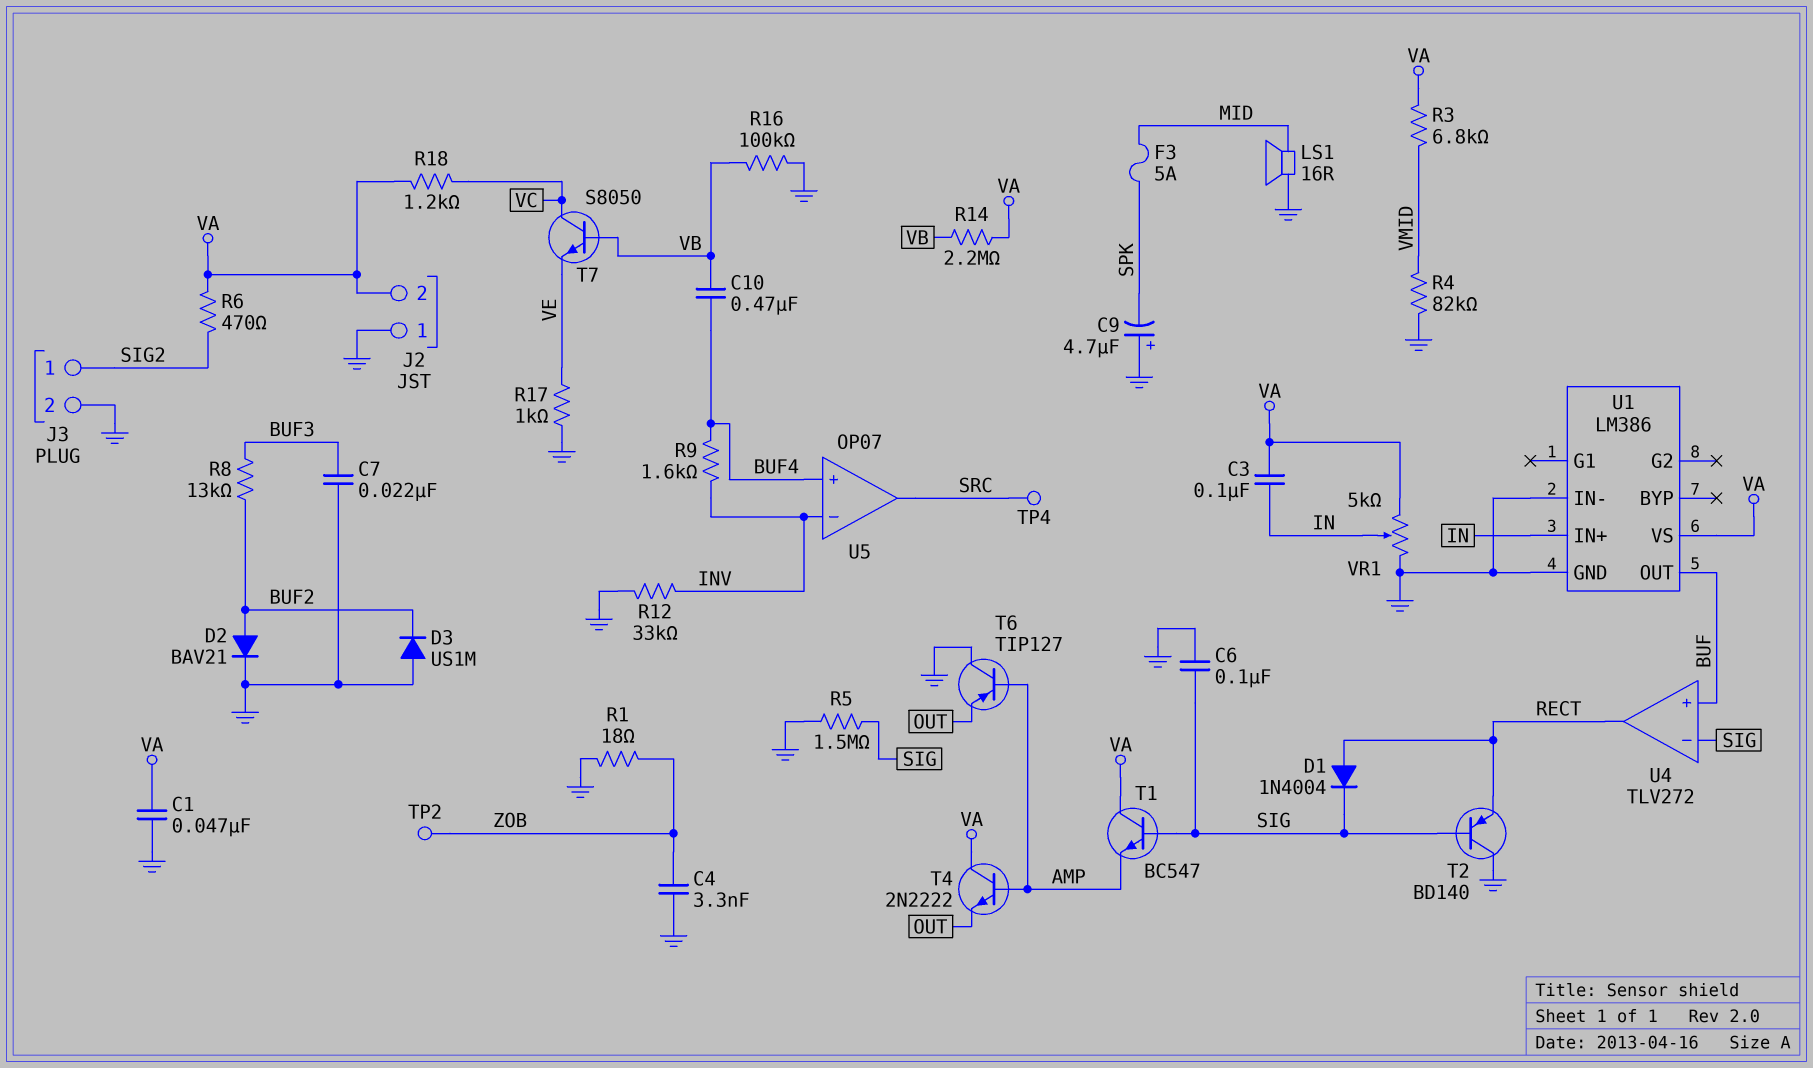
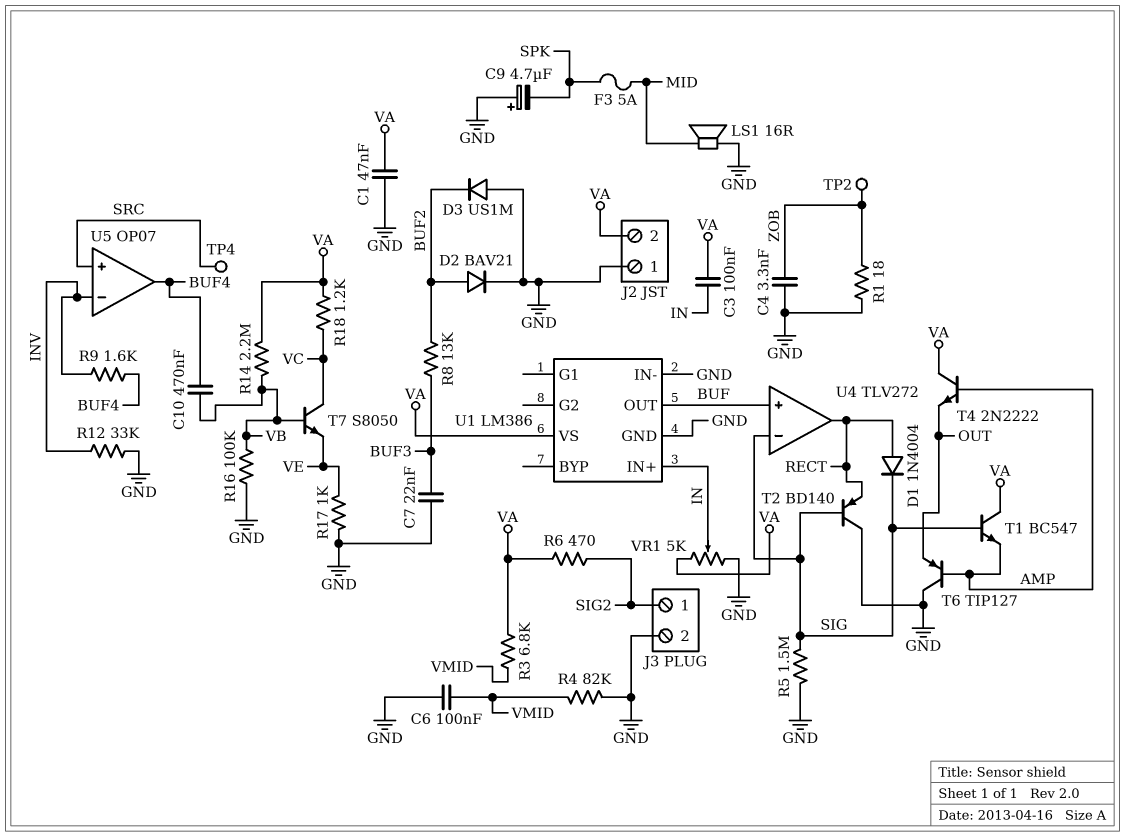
C6: 100nF (GND, SIG) -> 100nF (GND, VMID)
U5 pin in+: BUF4 -> SRC
U5 pin out: SRC -> BUF4

